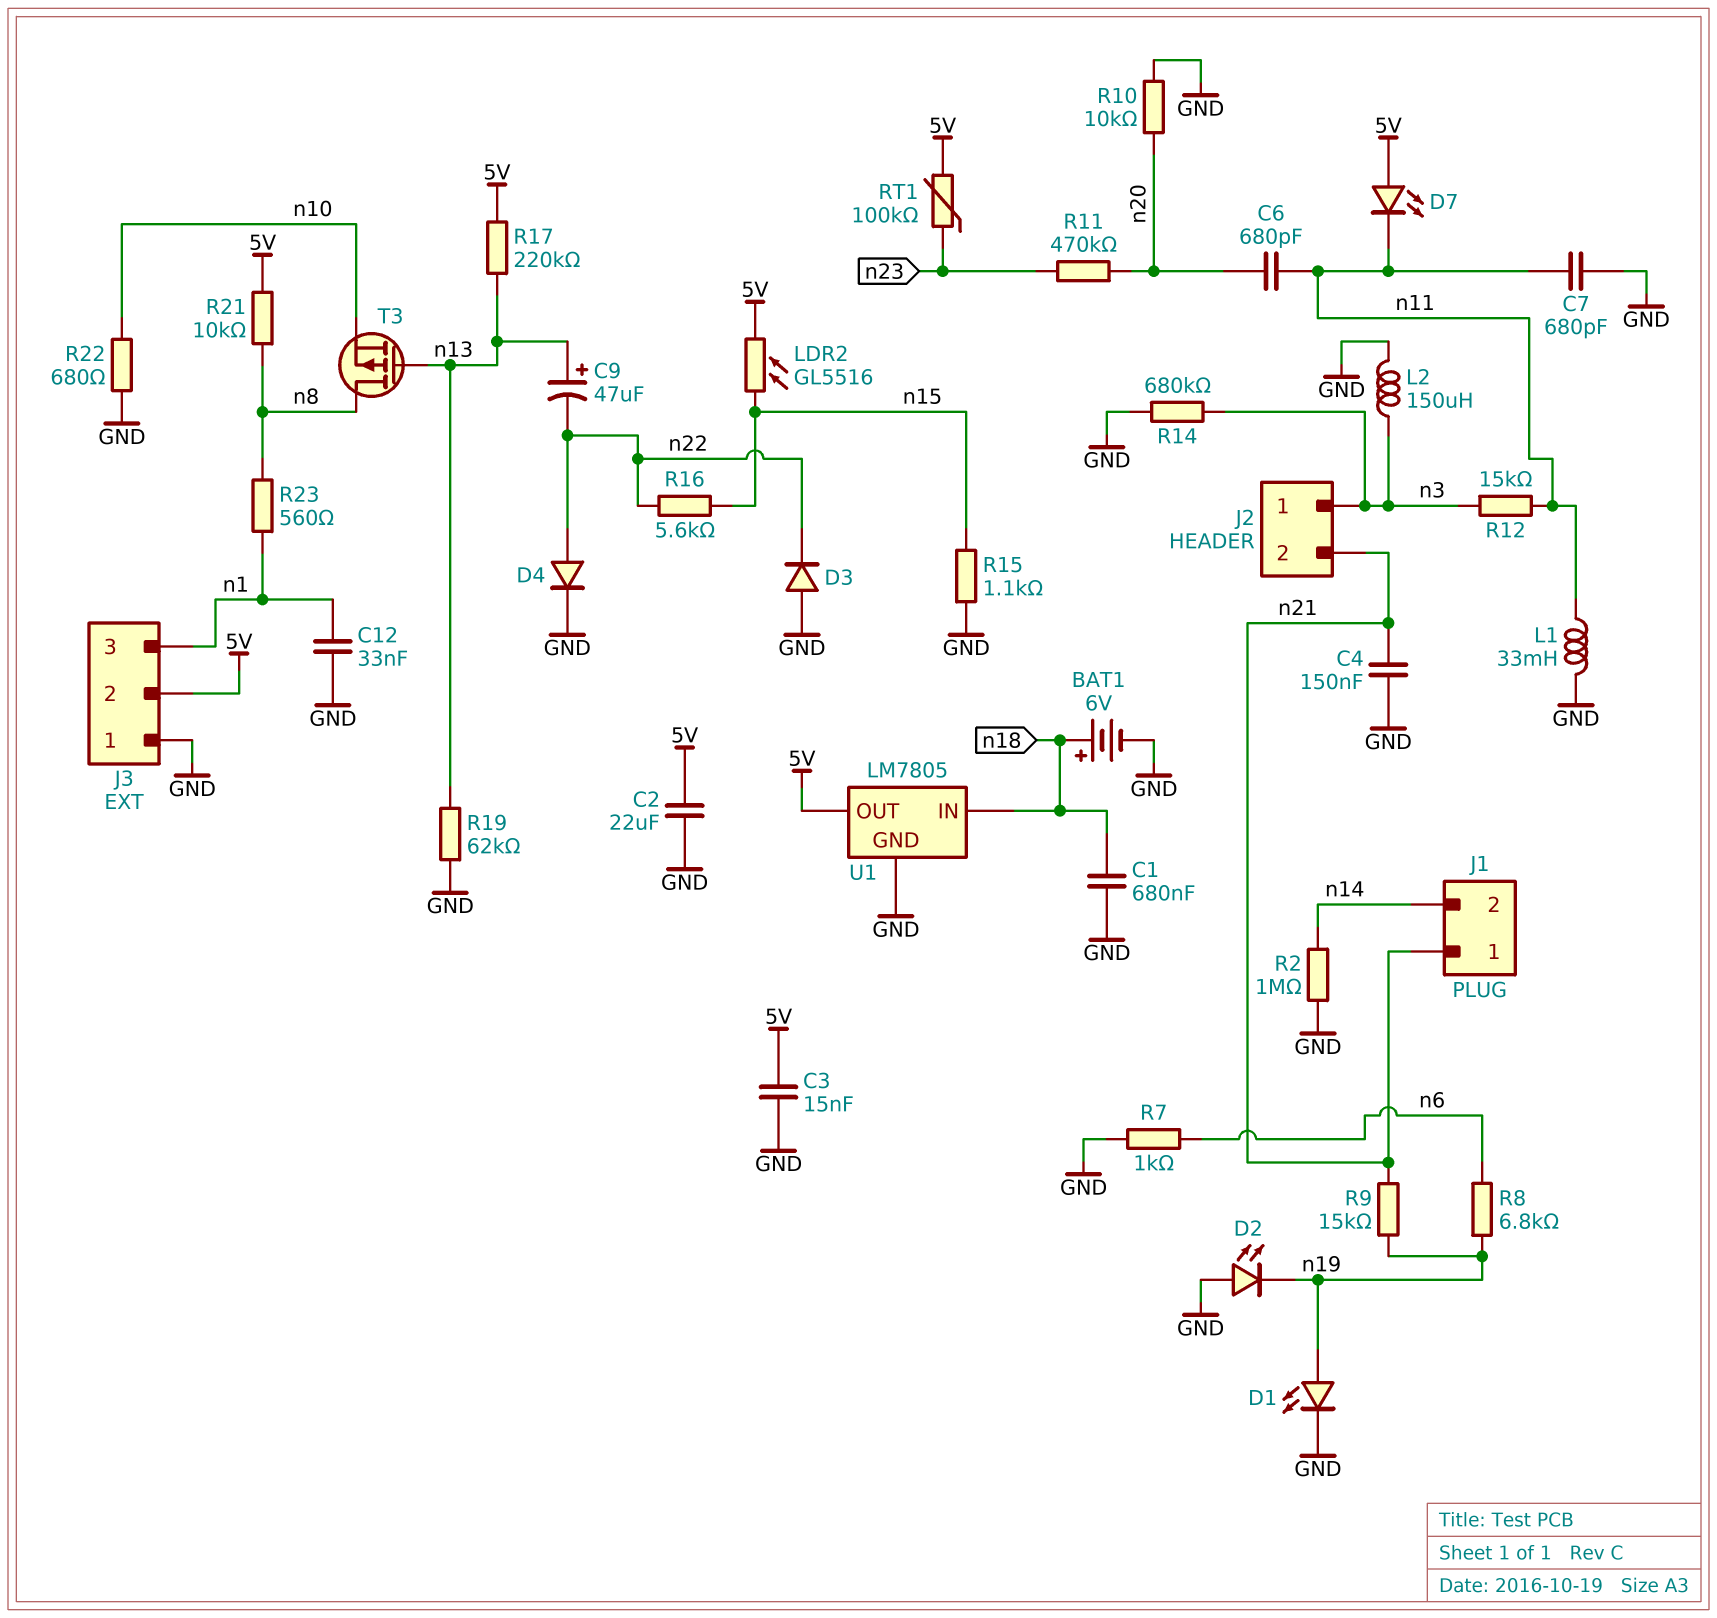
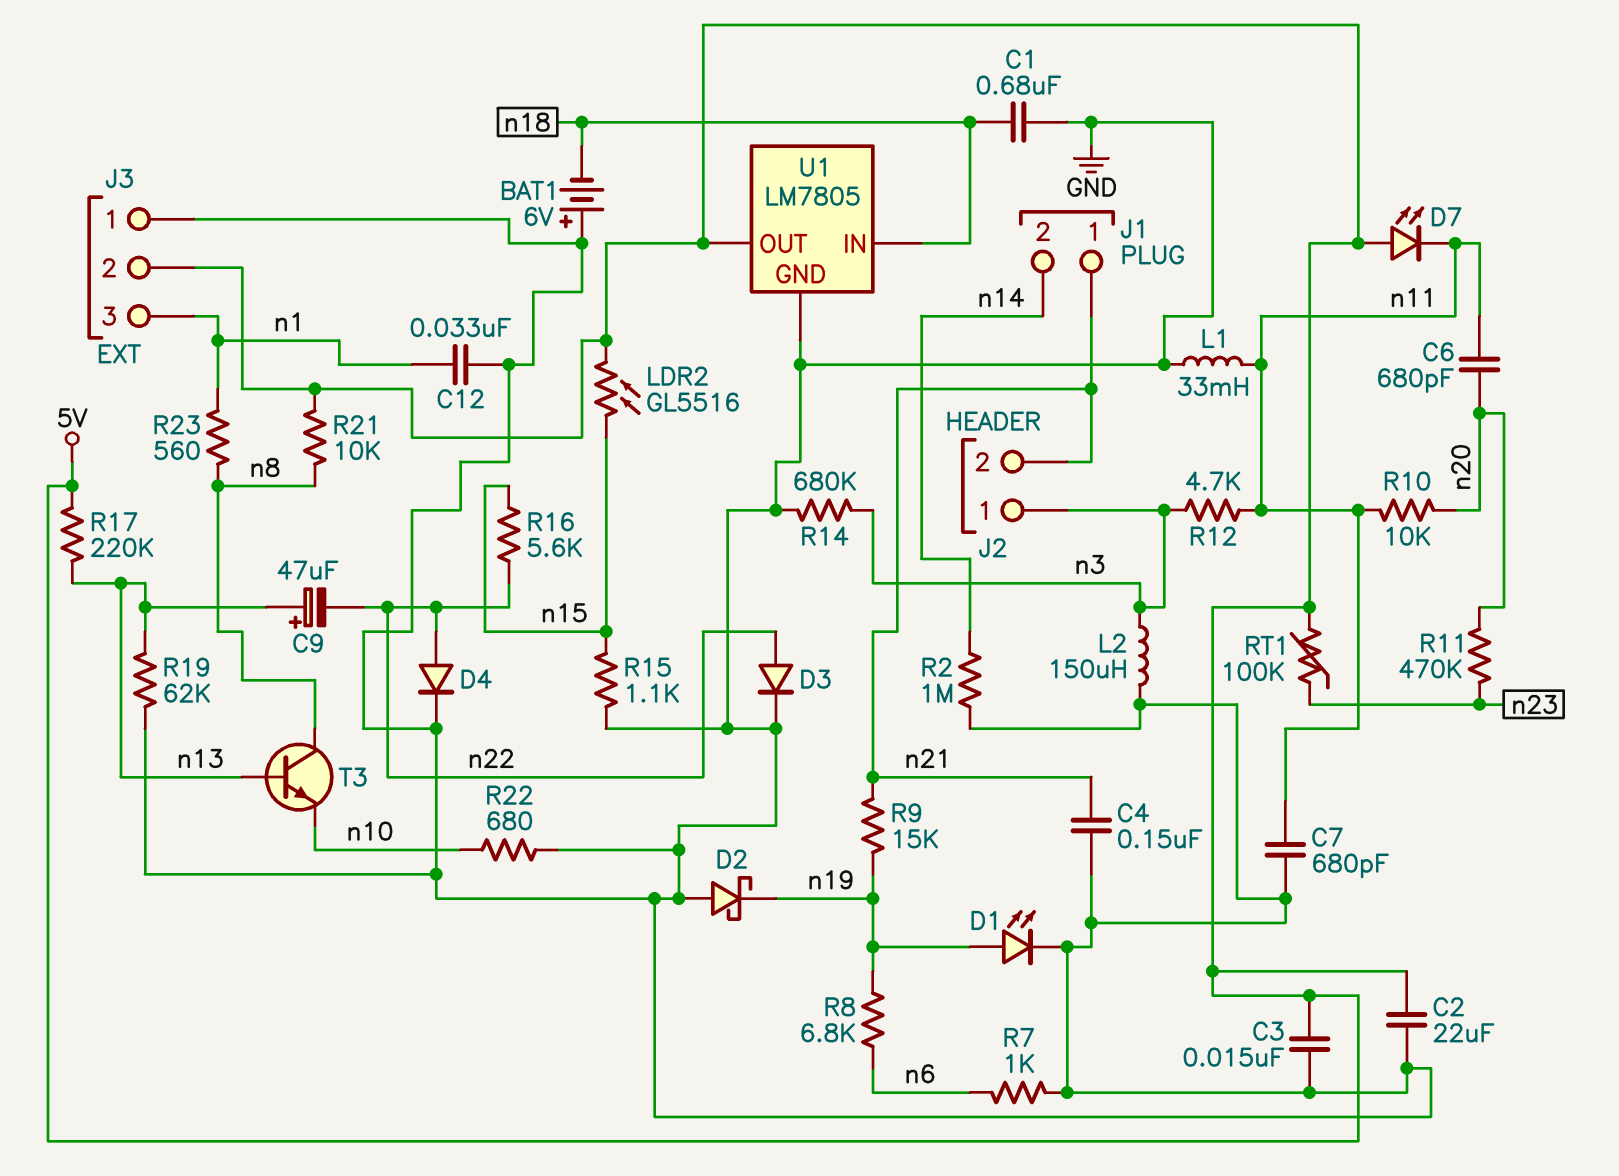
BAT1: 6V (plus n18, minus GND) -> 6V (plus GND, minus n18)
D2: LED (A GND, K n19) -> schottky (A GND, K n19)
D3: diode (A GND, K n22) -> diode (A n22, K GND)
R10: 10k (GND, n20) -> 10k (n11, n20)
R12: 15k (n3, n11) -> 4.7k (n3, n11)
T3: PMOS (G n13, D n8, S n10) -> NPN (B n13, C n8, E n10)

